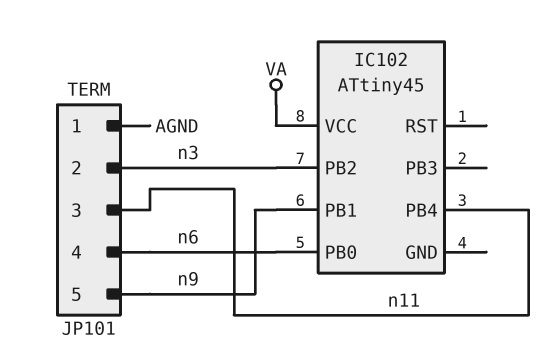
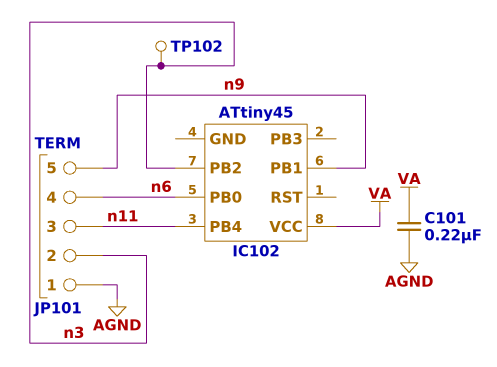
C101: none -> 220nF (AGND, VA)
TP102: none -> test point (n3)

